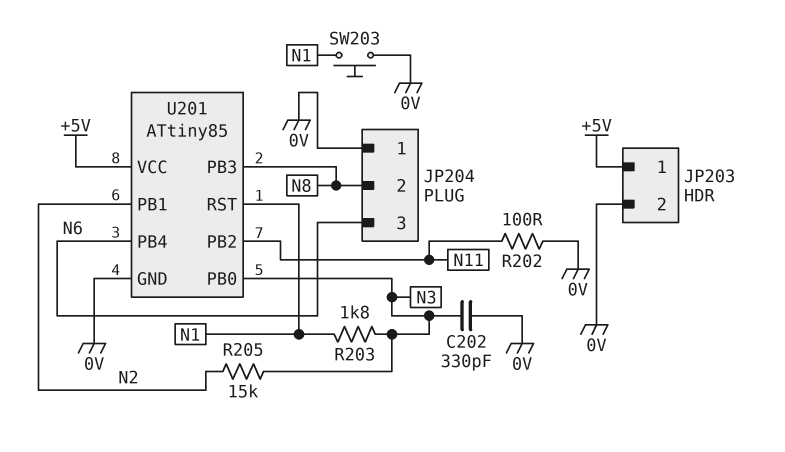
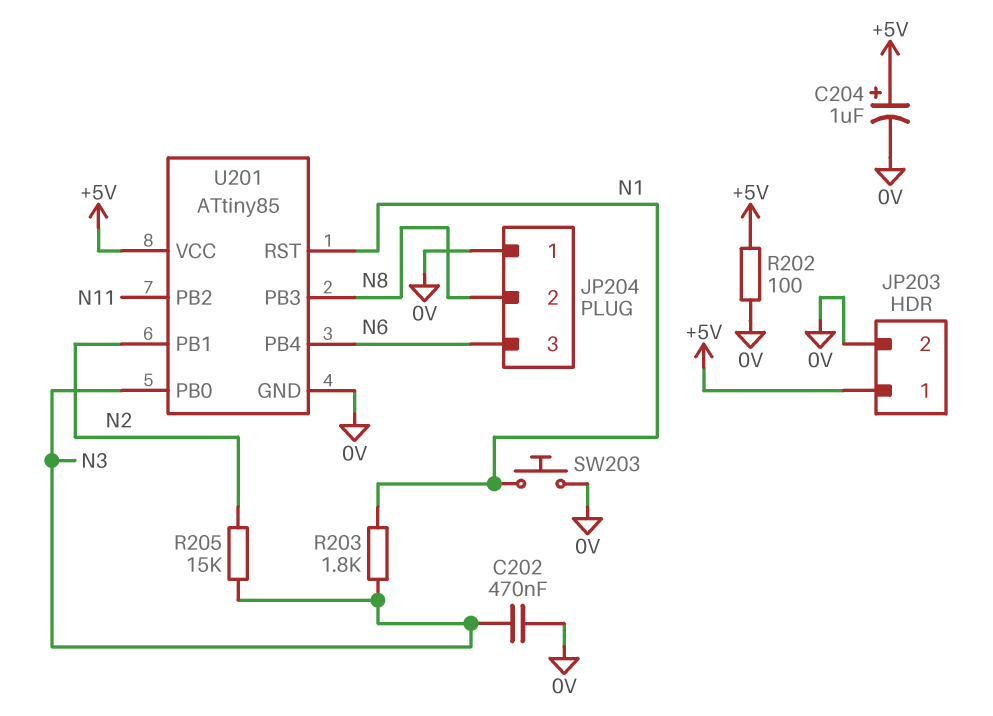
C202: 330pF (0V, N3) -> 470nF (0V, N3)
C204: none -> 1uF (plus +5V, minus 0V)
R202: 100 (0V, N11) -> 100 (+5V, 0V)

